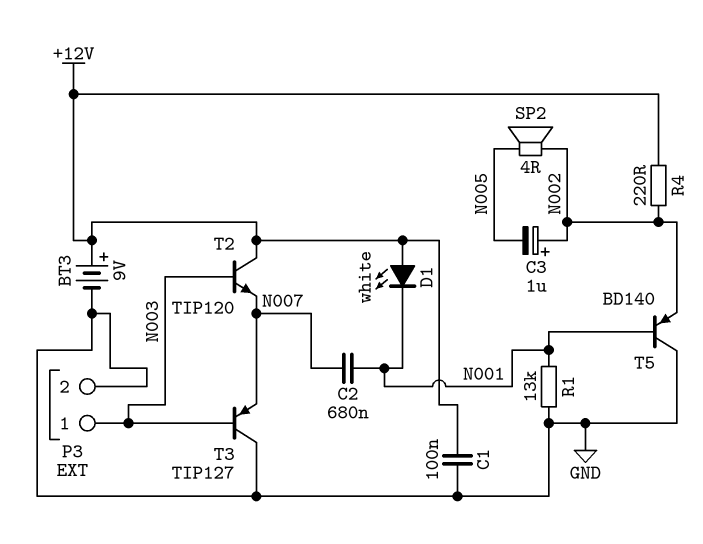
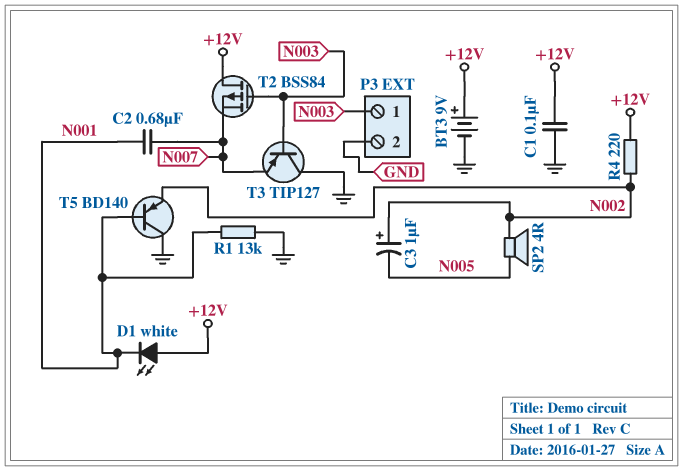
T2: NPN TIP120 (B N003, C +12V, E N007) -> PMOS BSS84 (G N003, D +12V, S N007)

